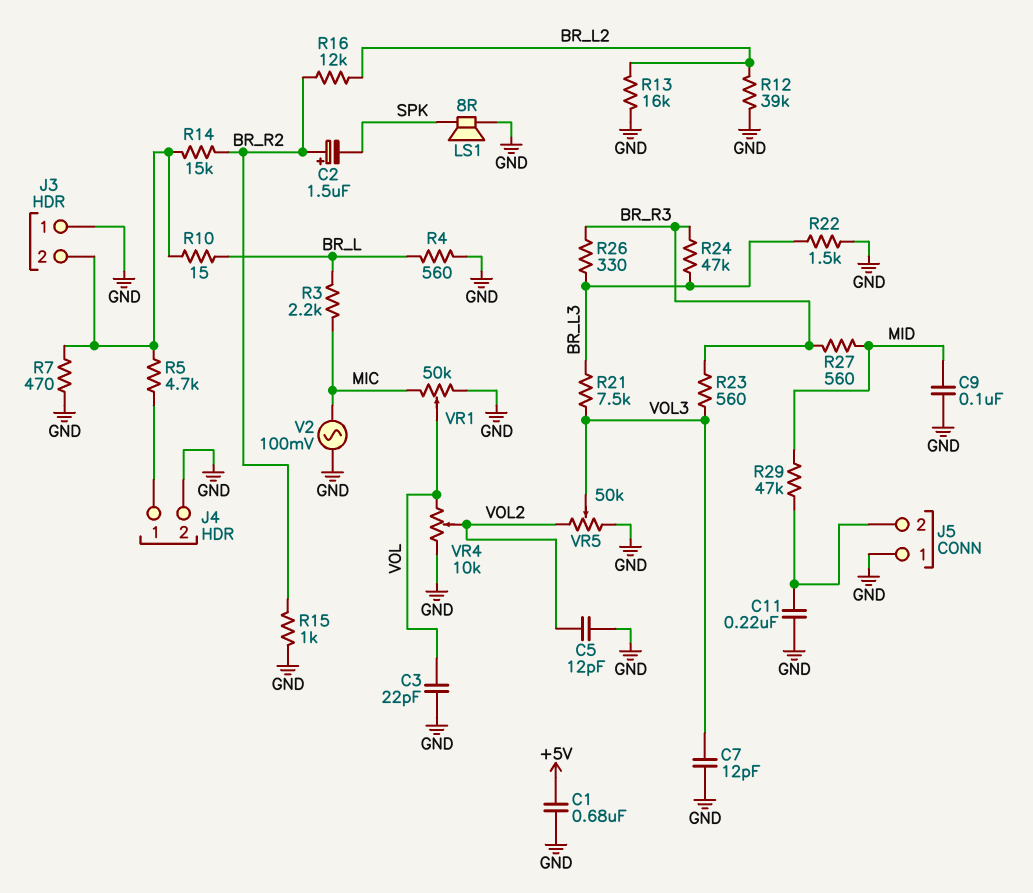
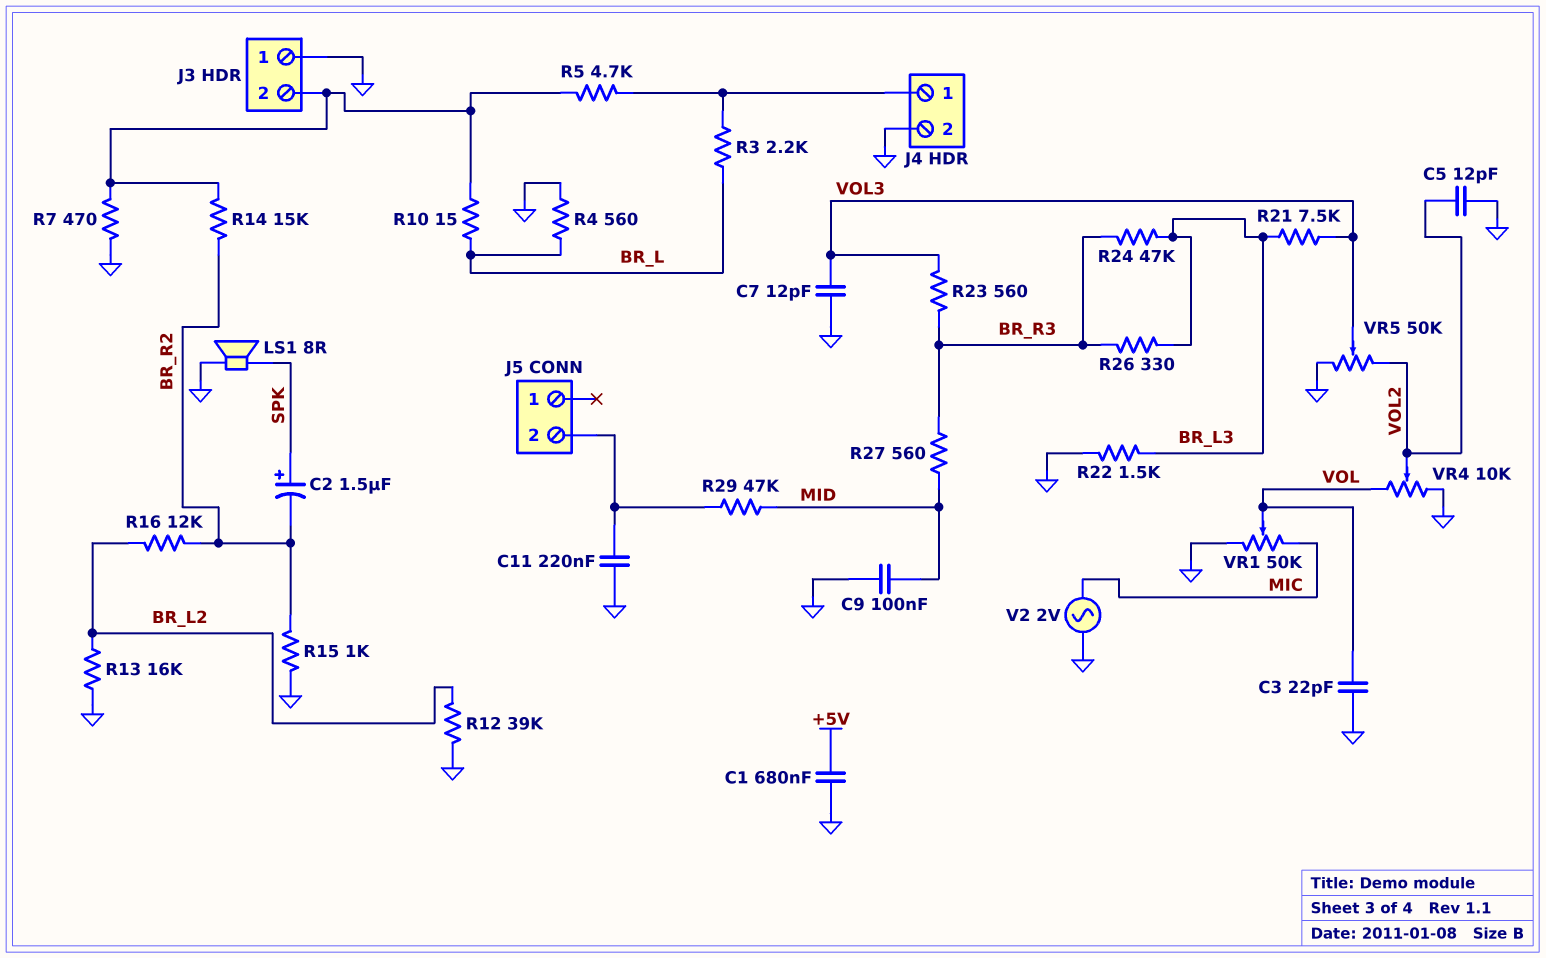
C2: 1.5uF (plus BR_R2, minus SPK) -> 1.5uF (plus SPK, minus BR_R2)
J5 pin 1: GND -> none
R3: 2.2k (BR_L, MIC) -> 2.2k (BR_L, J4/1)
V2: AC 100mV (GND, MIC) -> AC 2V (GND, MIC)

